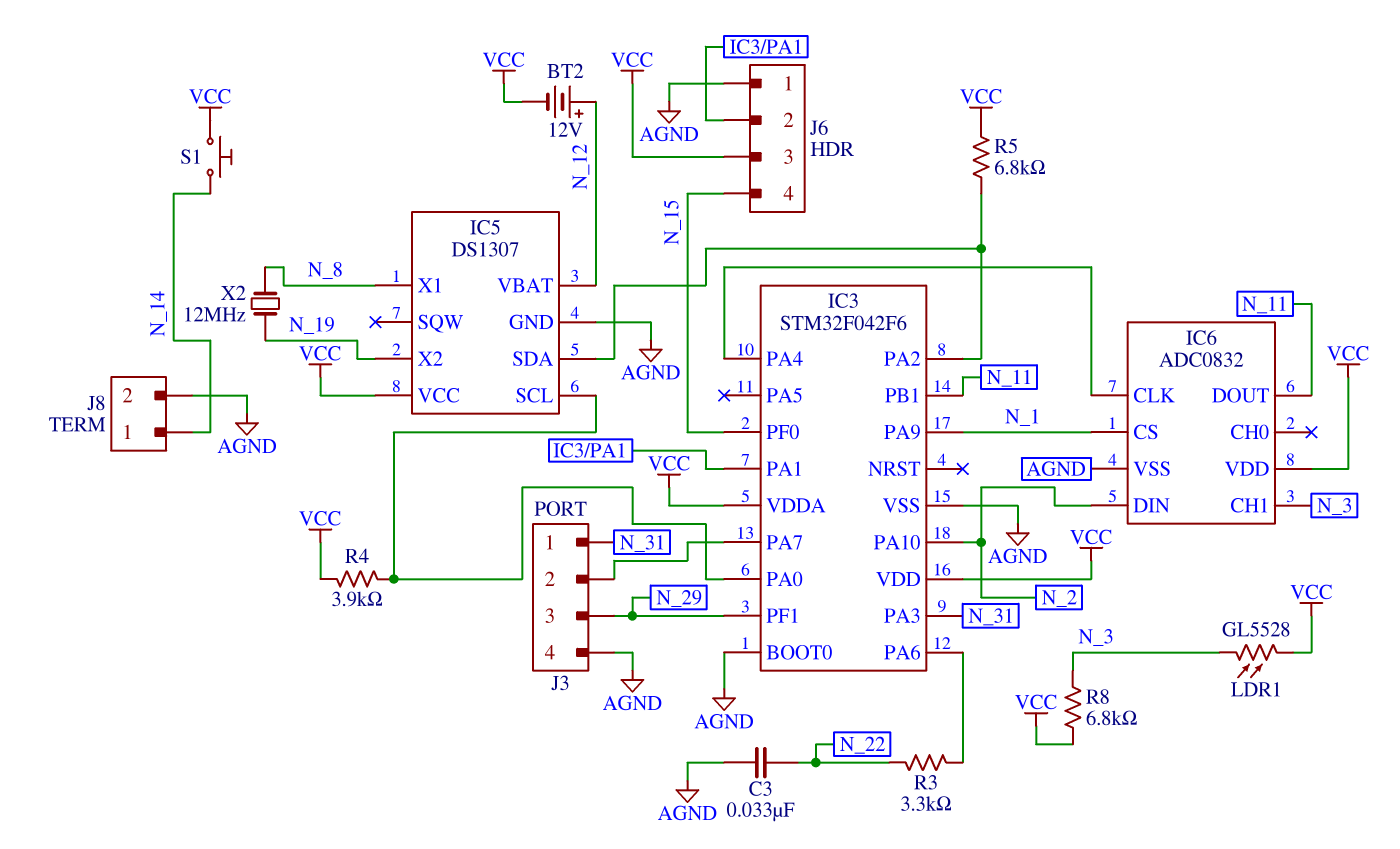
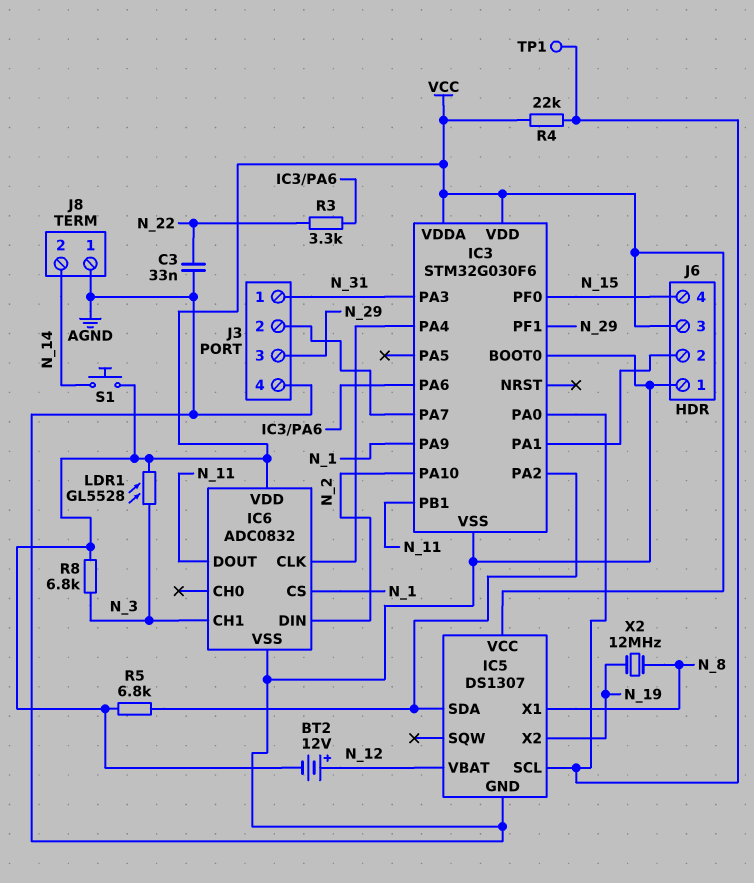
IC3: STM32F042F6 -> STM32G030F6
J8 pin 1: N_14 -> AGND
J8 pin 2: AGND -> N_14
R4: 3.9k (IC3/PA0, VCC) -> 22k (IC3/PA0, VCC)
TP1: none -> test point (IC3/PA0)

